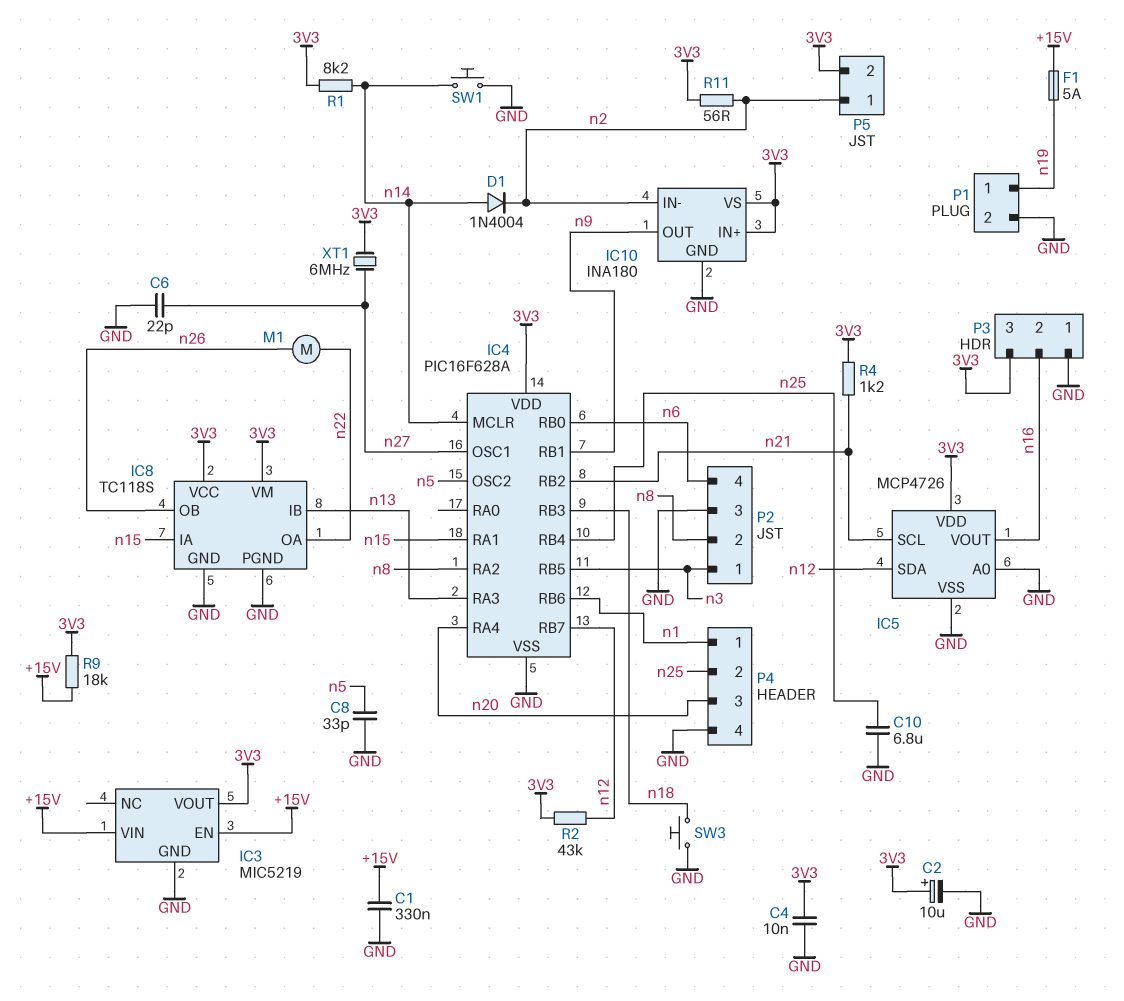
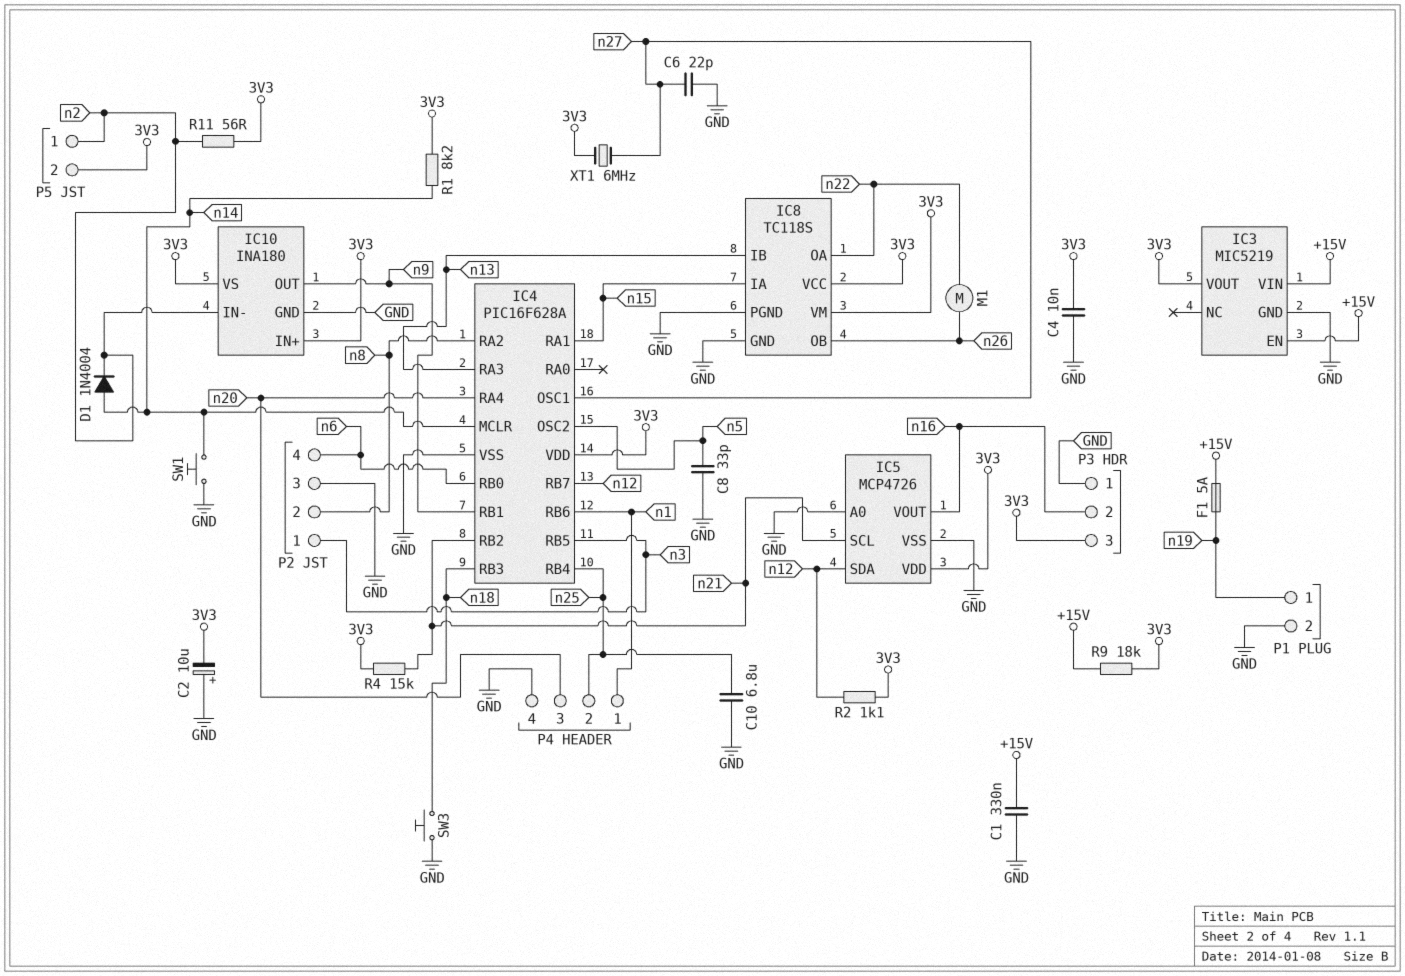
C2: 10uF (plus 3V3, minus GND) -> 10uF (plus GND, minus 3V3)
R2: 43k (3V3, n12) -> 1.1k (3V3, n12)
R4: 1.2k (3V3, n21) -> 15k (3V3, n21)

